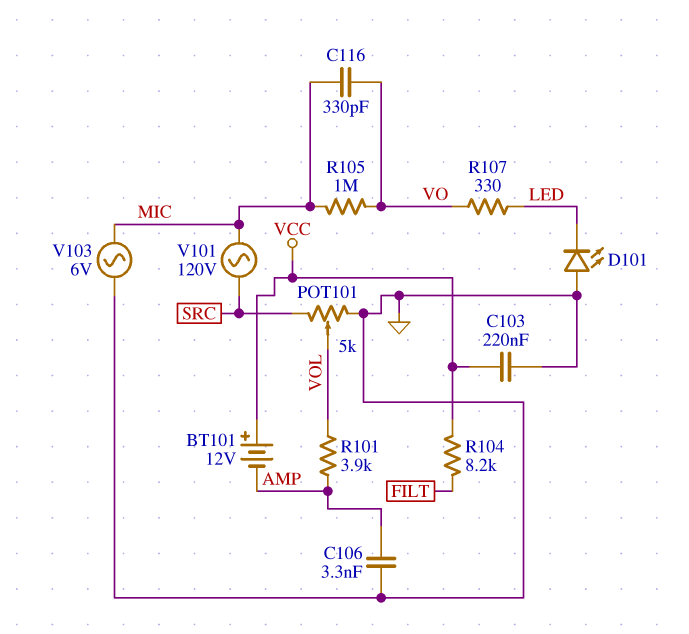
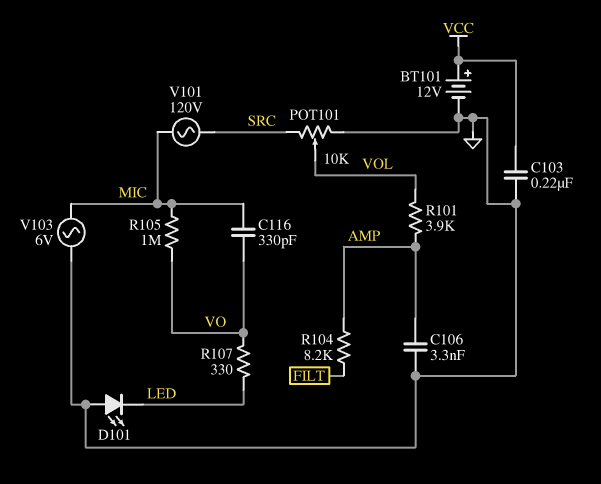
BT101: 12V (plus VCC, minus AMP) -> 12V (plus VCC, minus GND)
POT101: 5k (GND, SRC, wiper VOL) -> 10k (GND, SRC, wiper VOL)
R104: 8.2k (FILT, VCC) -> 8.2k (AMP, FILT)

